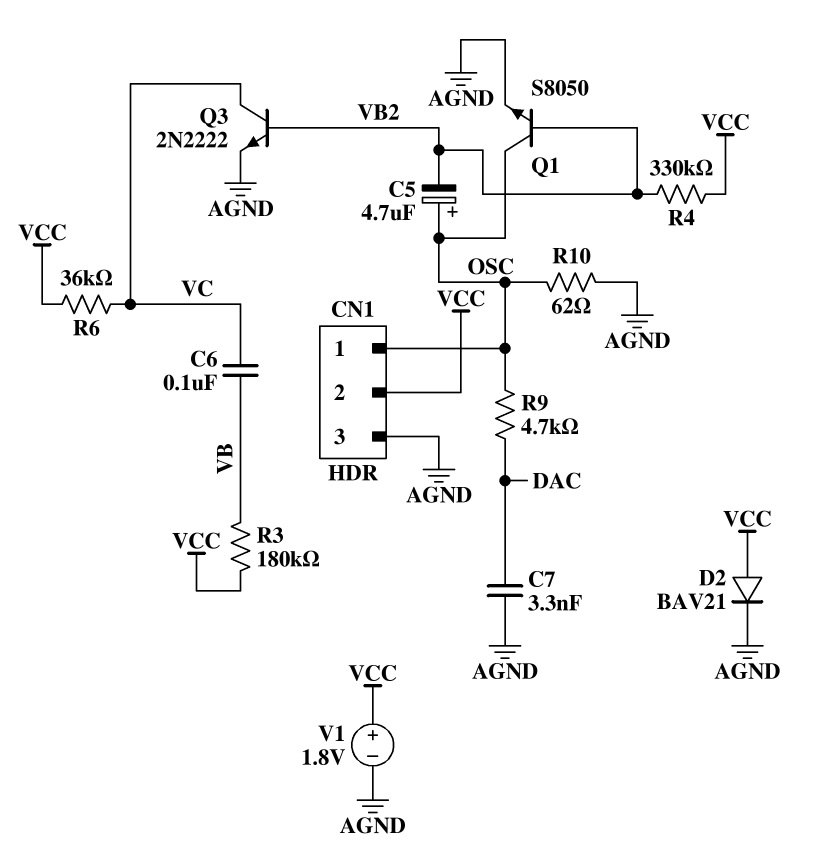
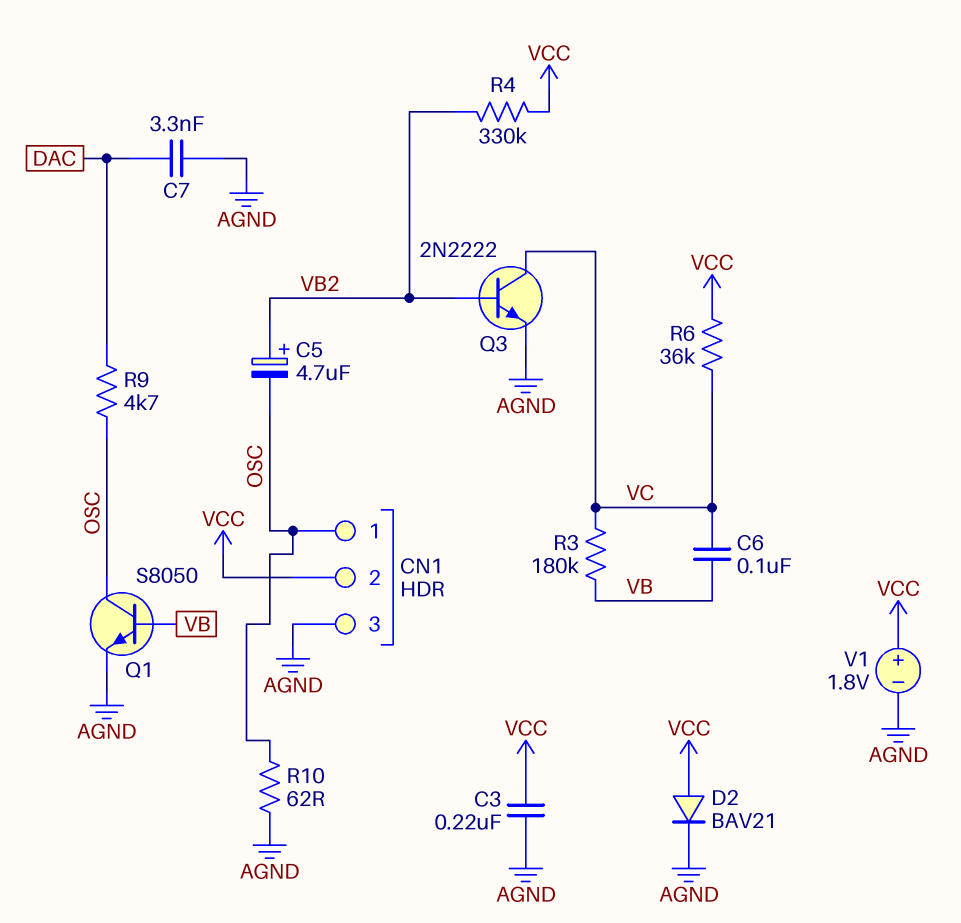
C3: none -> 220nF (AGND, VCC)
C5: 4.7uF (plus OSC, minus VB2) -> 4.7uF (plus VB2, minus OSC)
Q1: NPN S8050 (B VB2, C OSC, E AGND) -> NPN S8050 (B VB, C OSC, E AGND)
R3: 180k (VB, VCC) -> 180k (VB, VC)

